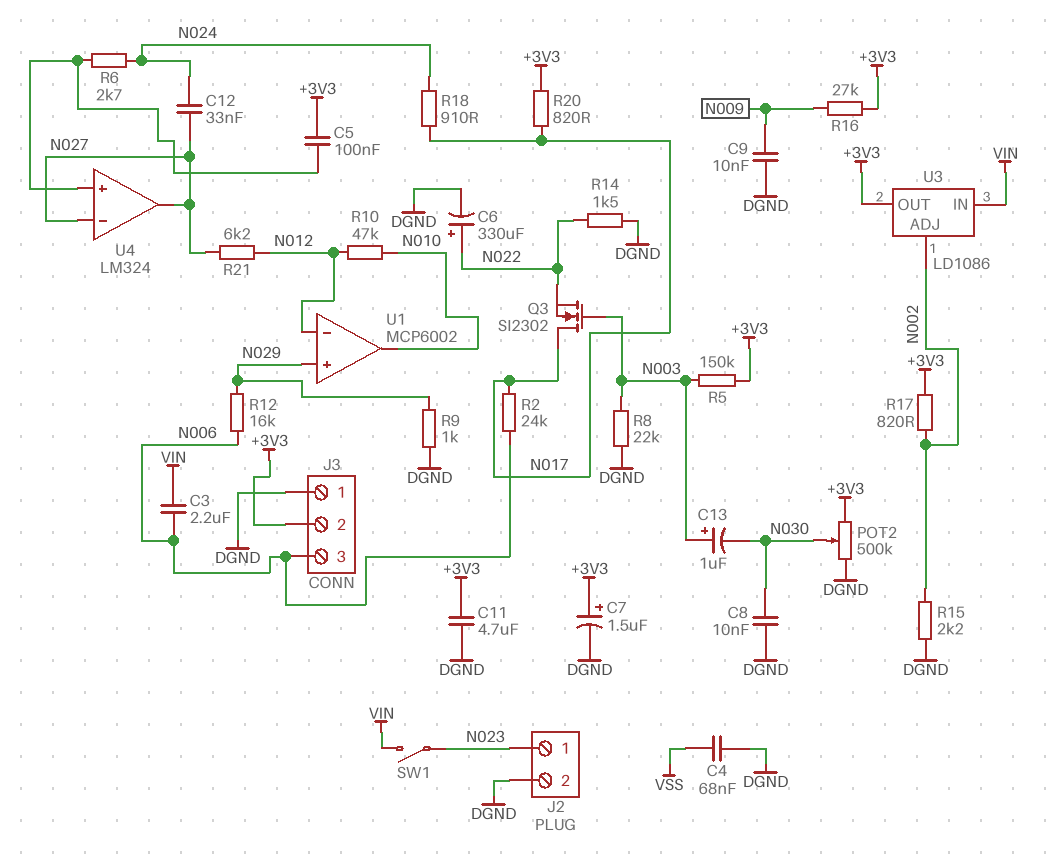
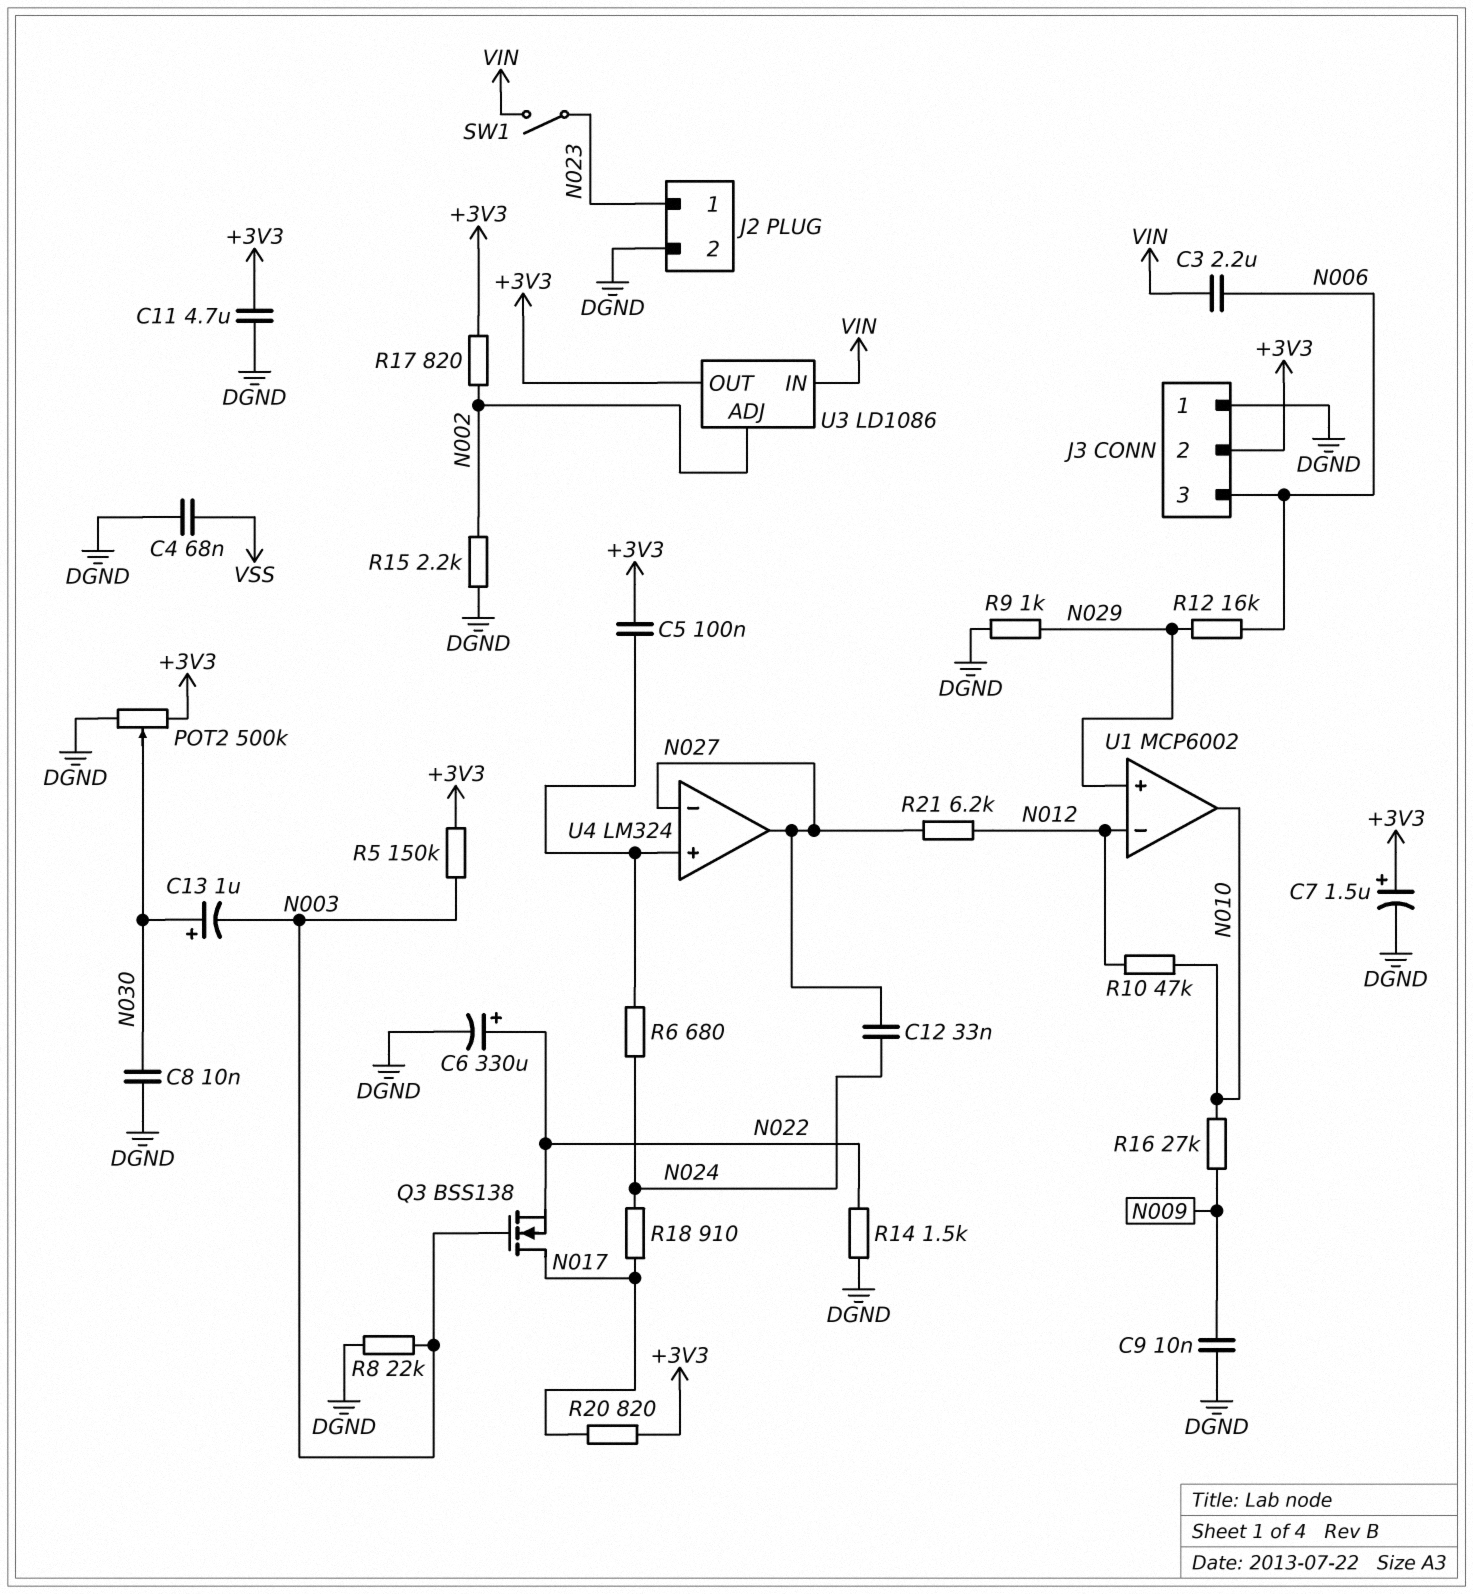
C13: 1uF (plus N003, minus N030) -> 1uF (plus N030, minus N003)
Q3: NMOS SI2302 (G N003, D N017, S N022) -> NMOS BSS138 (G N003, D N017, S N022)
R2: 24k (N006, N017) -> none
R6: 2.7k (N024, U4/in+) -> 680 (N024, U4/in+)
R16: 27k (+3V3, N009) -> 27k (N009, N010)

